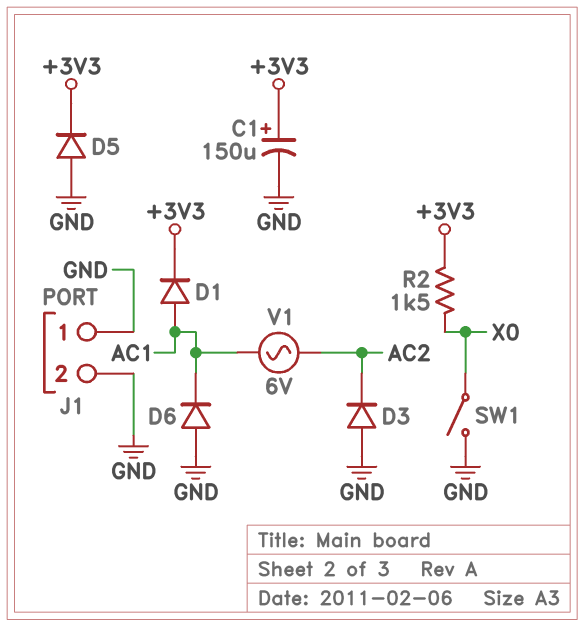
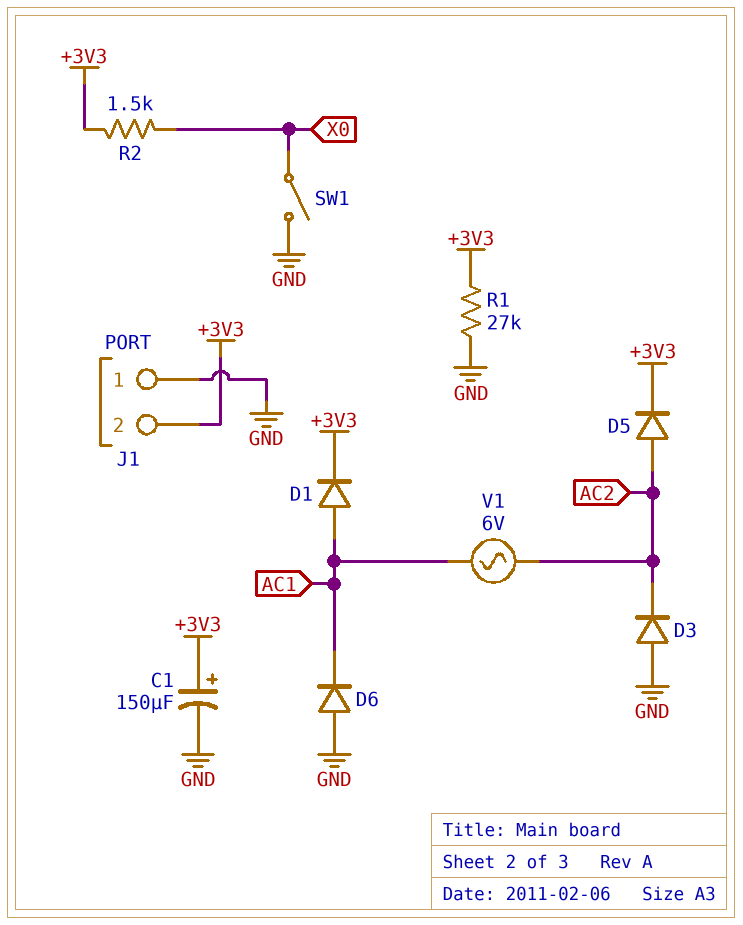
D5: diode (A GND, K +3V3) -> diode (A AC2, K +3V3)
J1 pin 2: GND -> +3V3
R1: none -> 27k (+3V3, GND)

